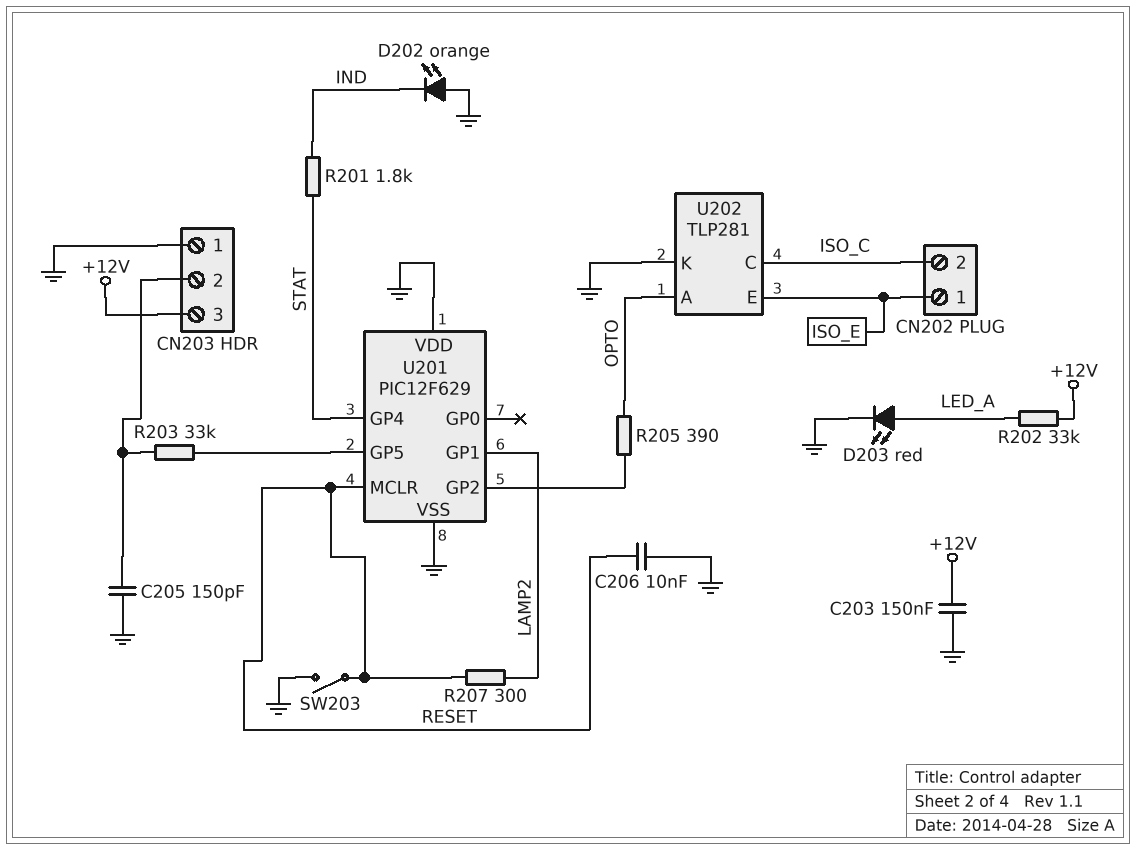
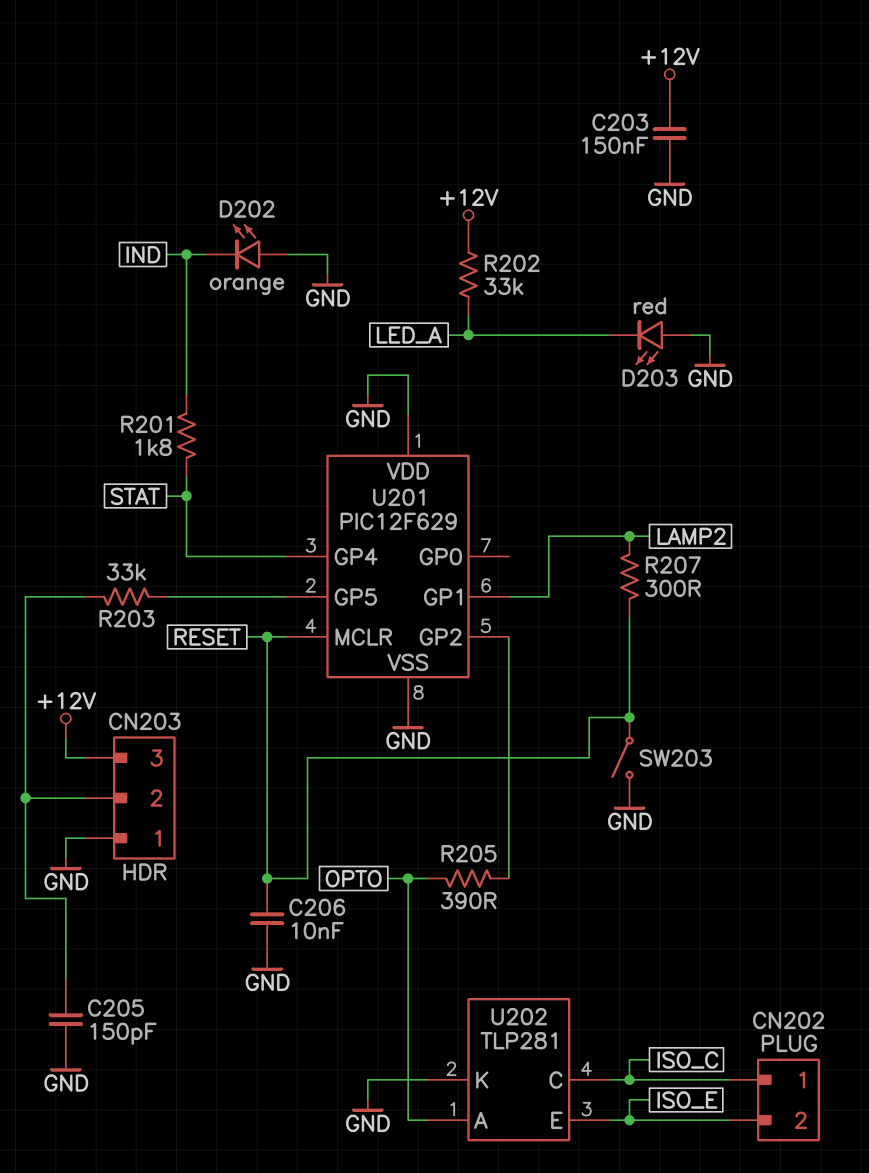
CN202 pin 1: ISO_E -> ISO_C
CN202 pin 2: ISO_C -> ISO_E
D203: LED red (A LED_A, K GND) -> LED red (A GND, K LED_A)

